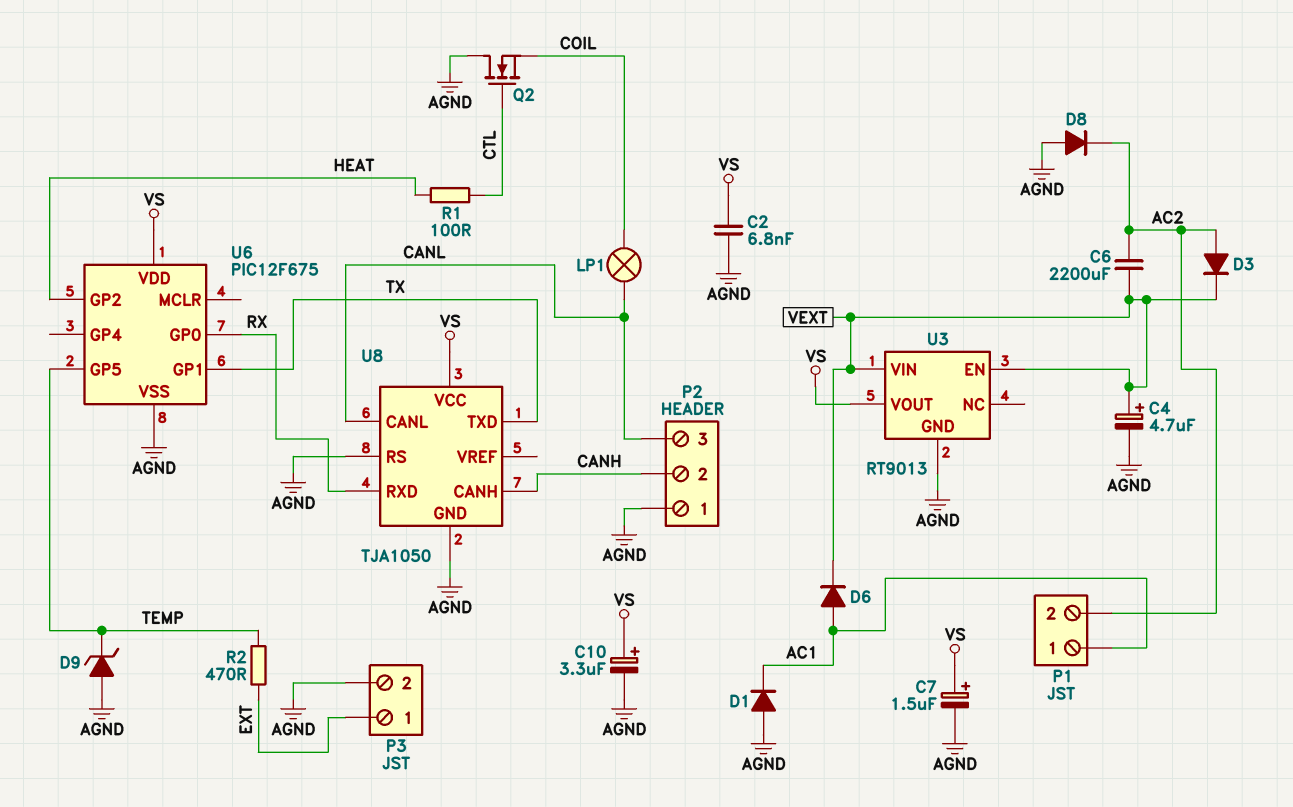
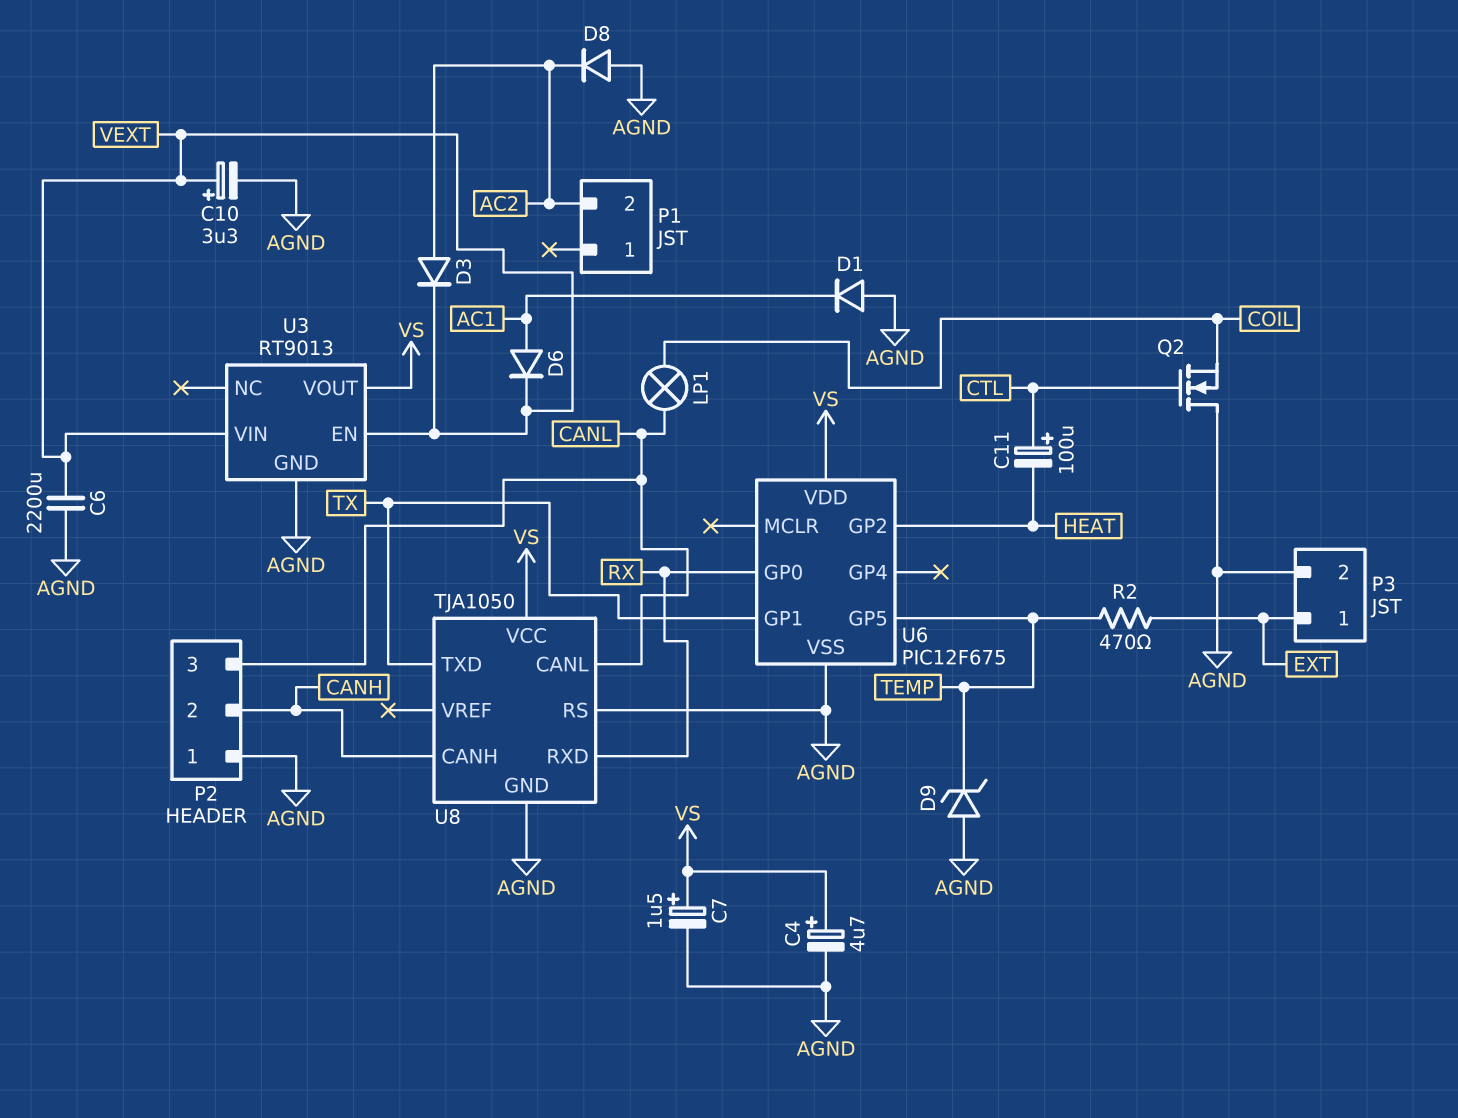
C2: 6.8nF (AGND, VS) -> none
C4: 4.7uF (plus VEXT, minus AGND) -> 4.7uF (plus VS, minus AGND)
C6: 2200uF (AC2, VEXT) -> 2200uF (AGND, VEXT)
C10: 3.3uF (plus VS, minus AGND) -> 3.3uF (plus VEXT, minus AGND)
C11: none -> 100uF (plus CTL, minus HEAT)
P1 pin 1: AC1 -> none
R1: 100 (CTL, HEAT) -> none

